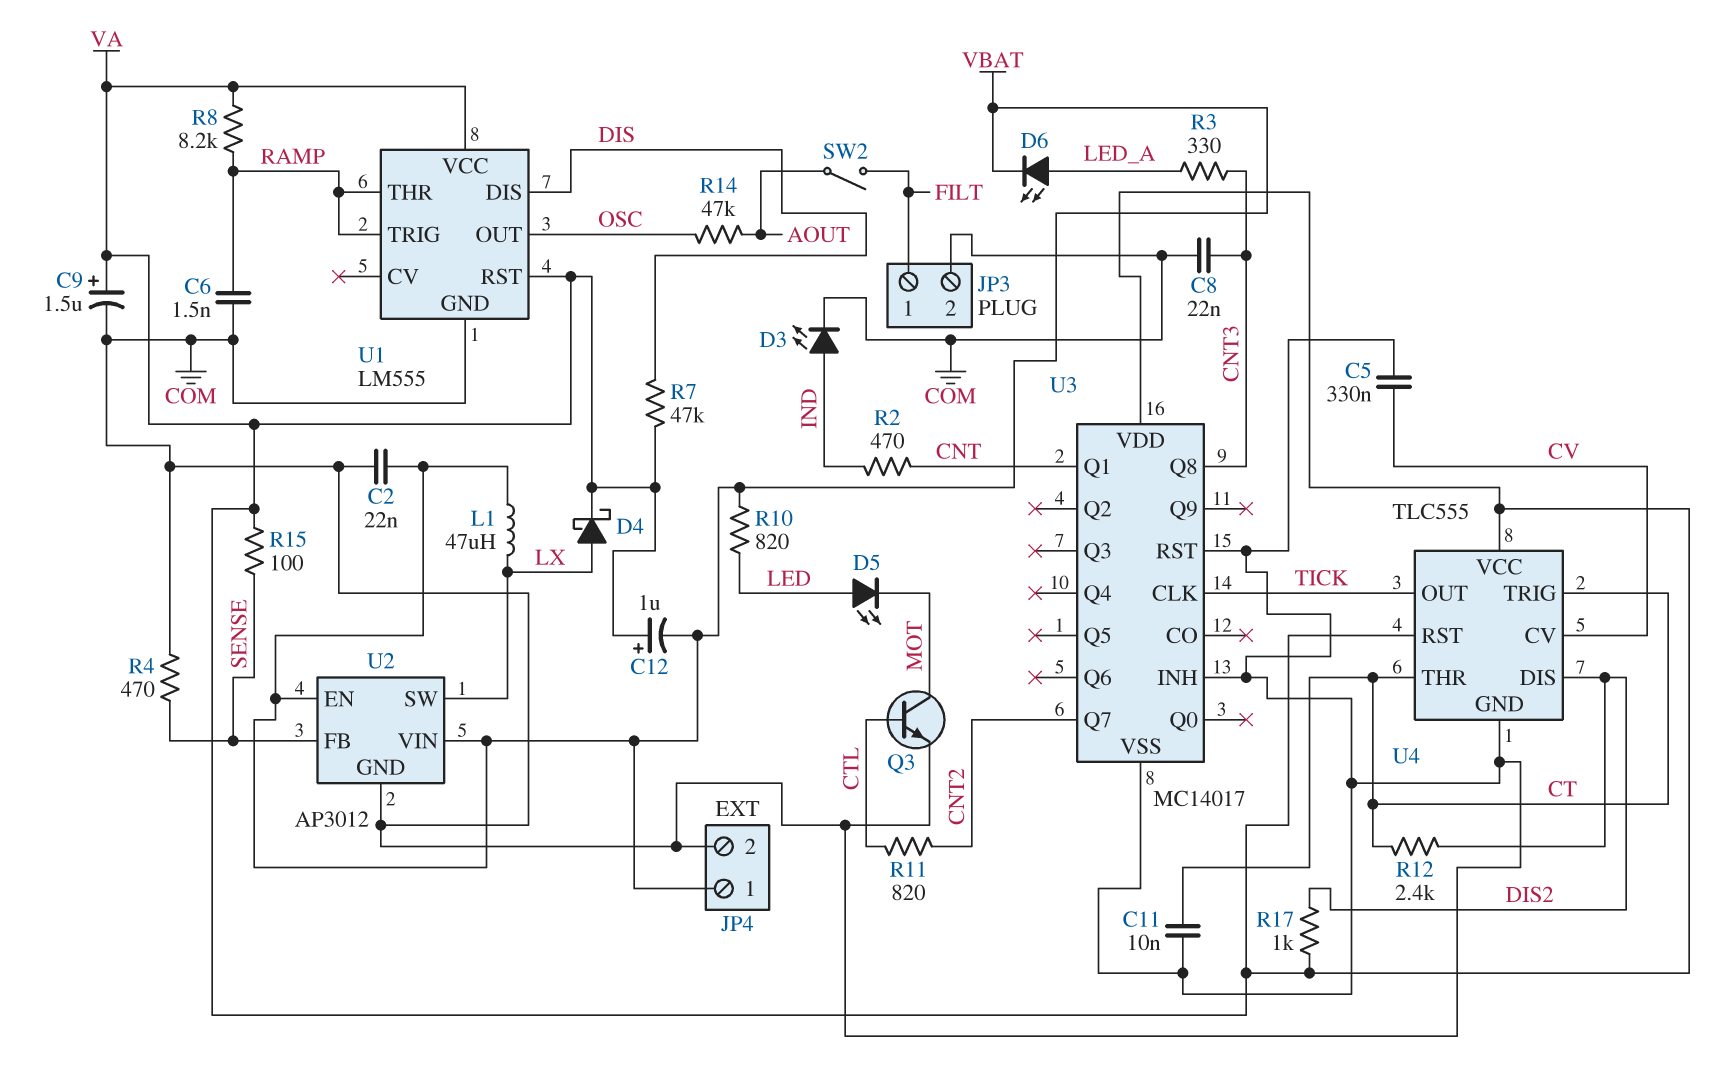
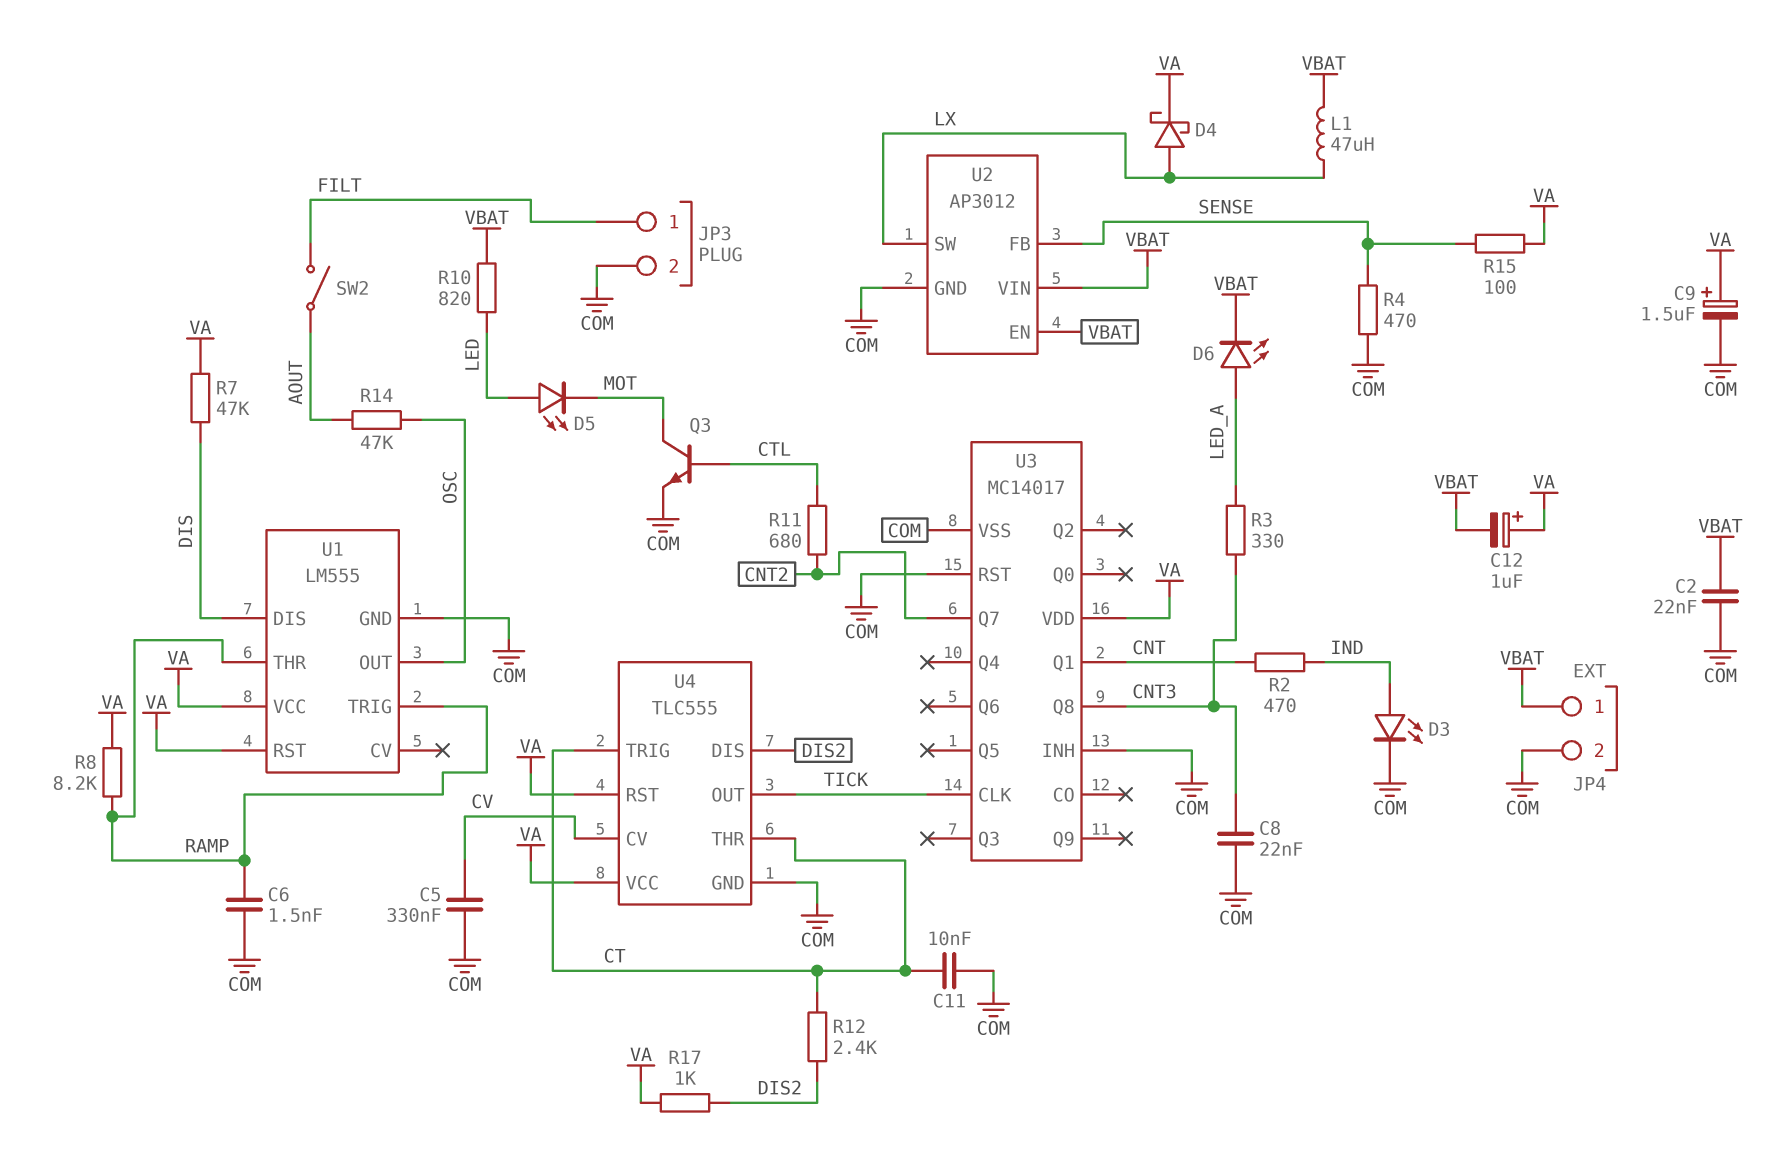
R11: 820 (CNT2, CTL) -> 680 (CNT2, CTL)

